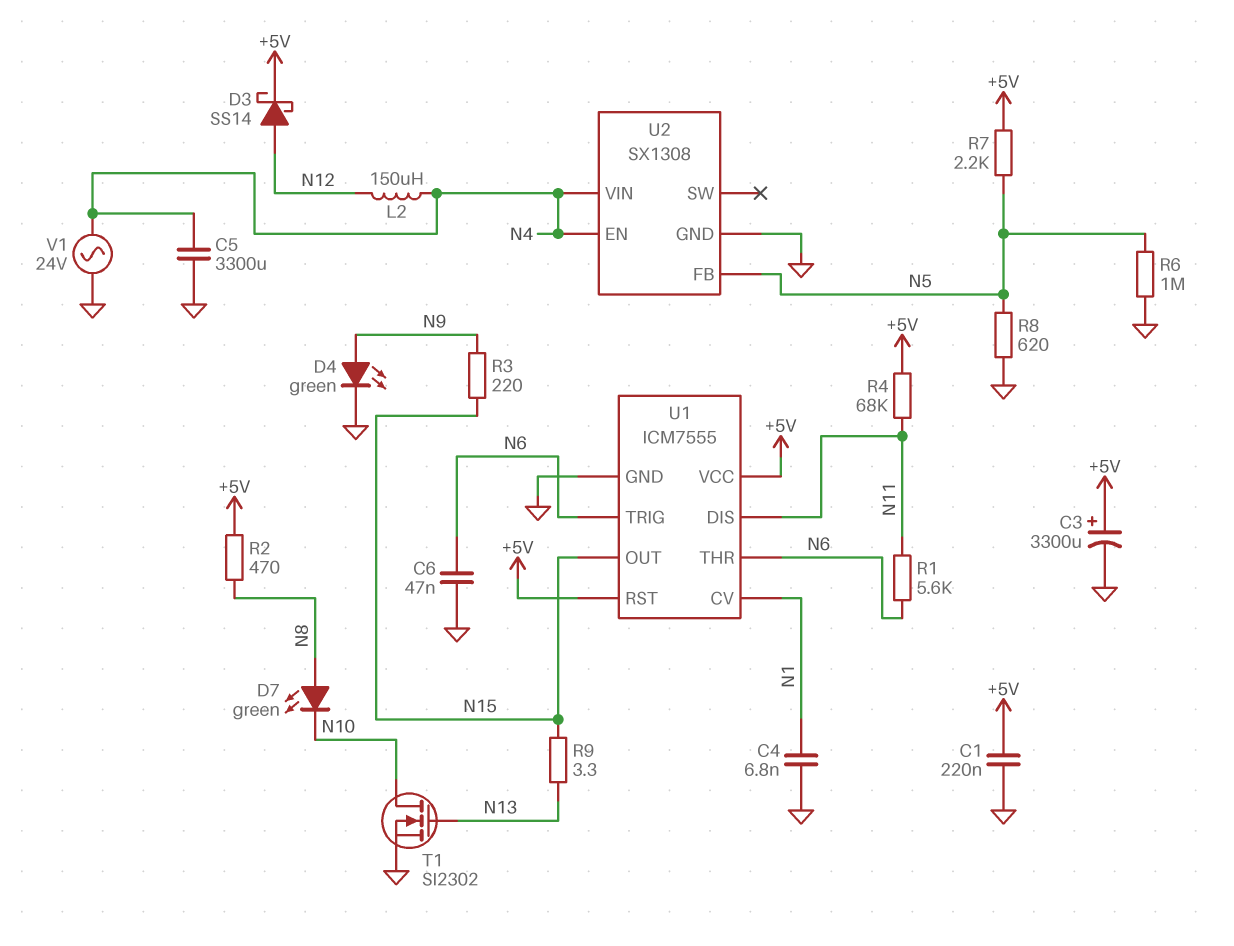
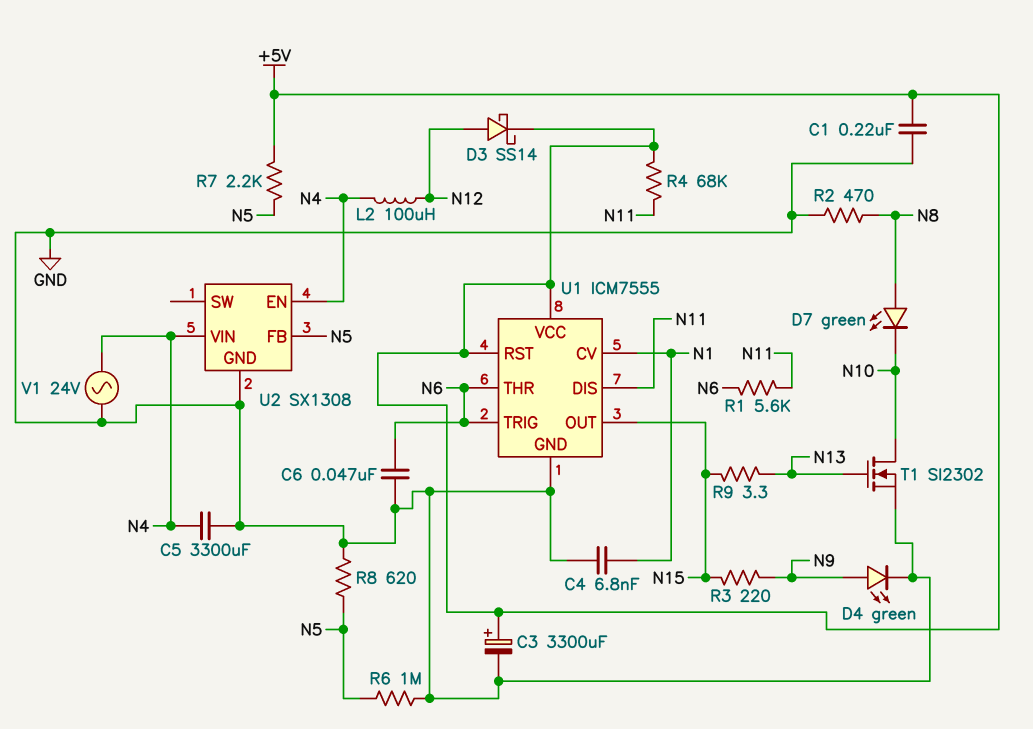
L2: 150uH (N4, N12) -> 100uH (N4, N12)
R2: 470 (+5V, N8) -> 470 (GND, N8)

